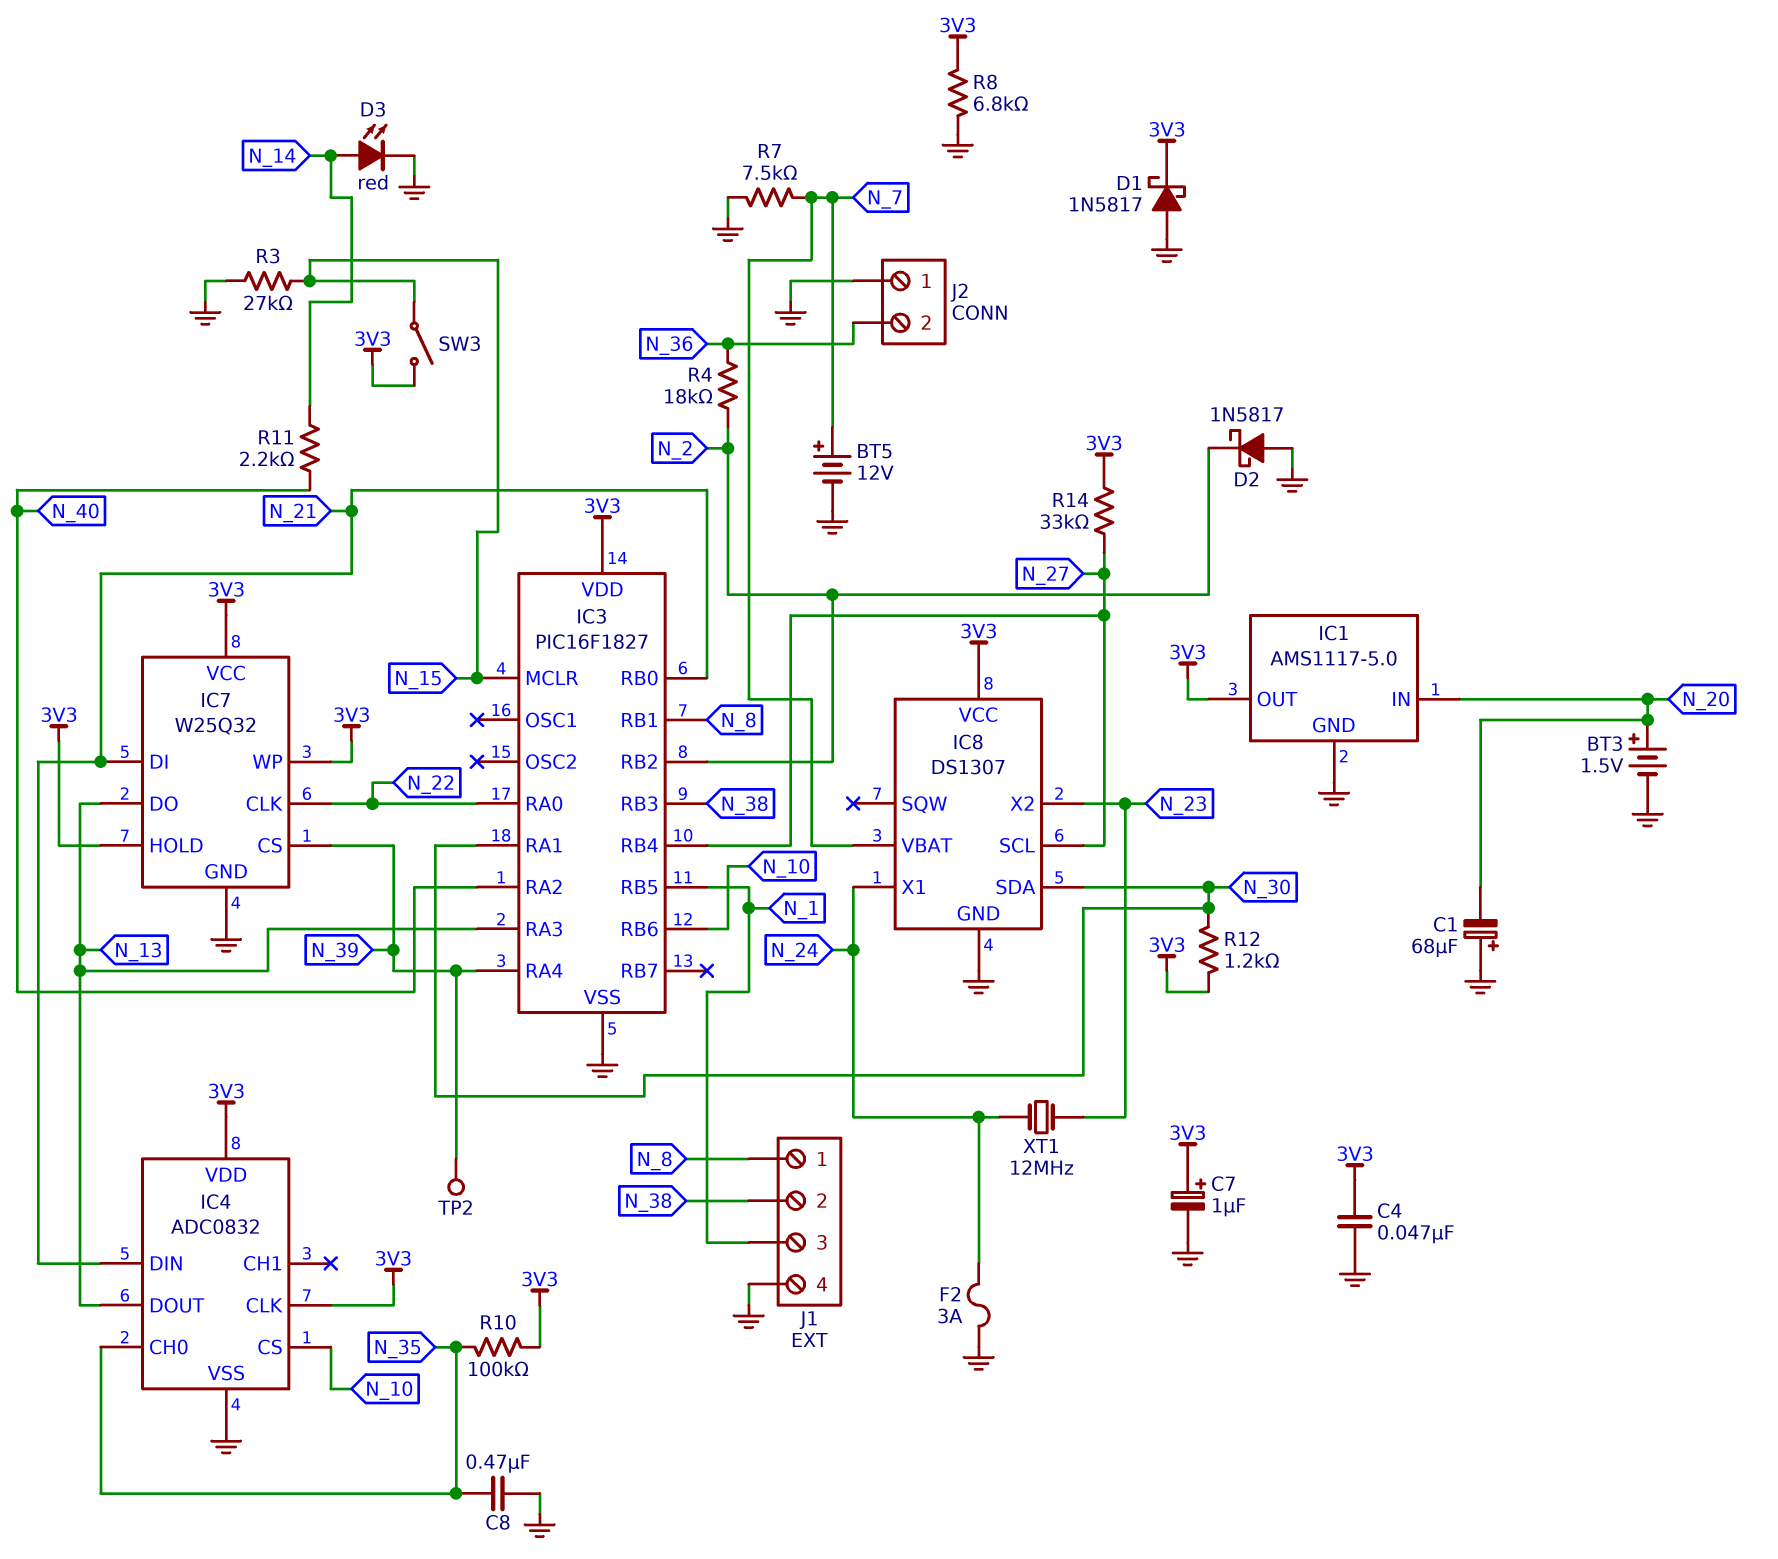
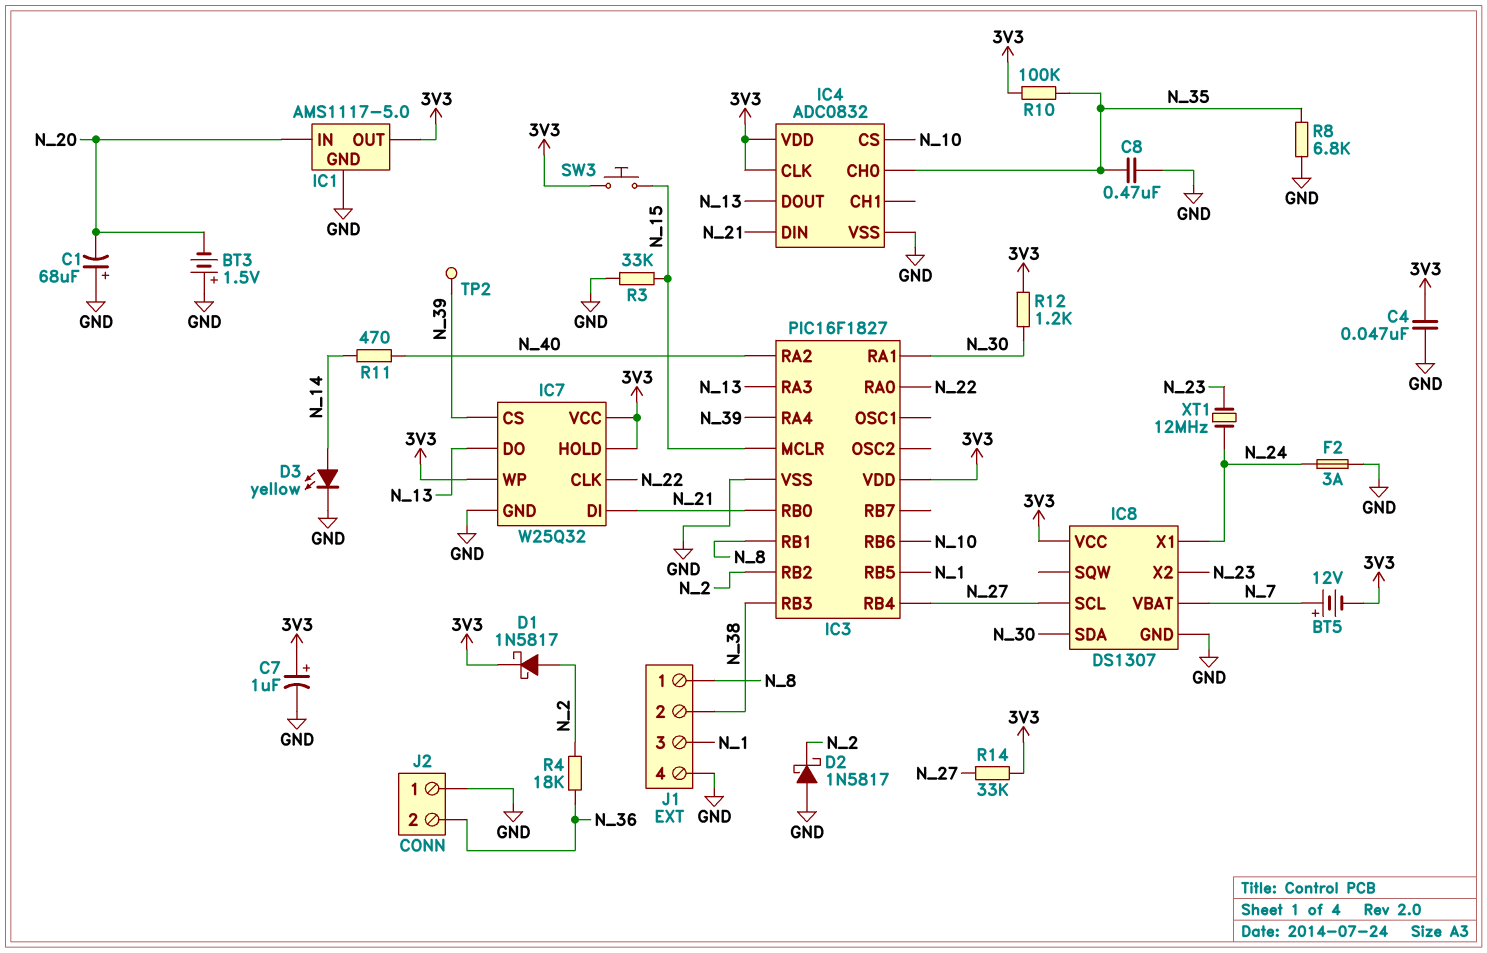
BT3: 1.5V (plus N_20, minus GND) -> 1.5V (plus GND, minus N_20)
BT5: 12V (plus N_7, minus GND) -> 12V (plus N_7, minus 3V3)
D1: schottky 1N5817 (A GND, K 3V3) -> schottky 1N5817 (A N_2, K 3V3)
D3: LED red (A N_14, K GND) -> LED yellow (A N_14, K GND)
R3: 27k (GND, N_15) -> 33k (GND, N_15)
R7: 7.5k (GND, N_7) -> none
R8: 6.8k (3V3, GND) -> 6.8k (GND, N_35)
R11: 2.2k (N_14, N_40) -> 470 (N_14, N_40)
SW3: switch (3V3, N_15) -> button (3V3, N_15)

